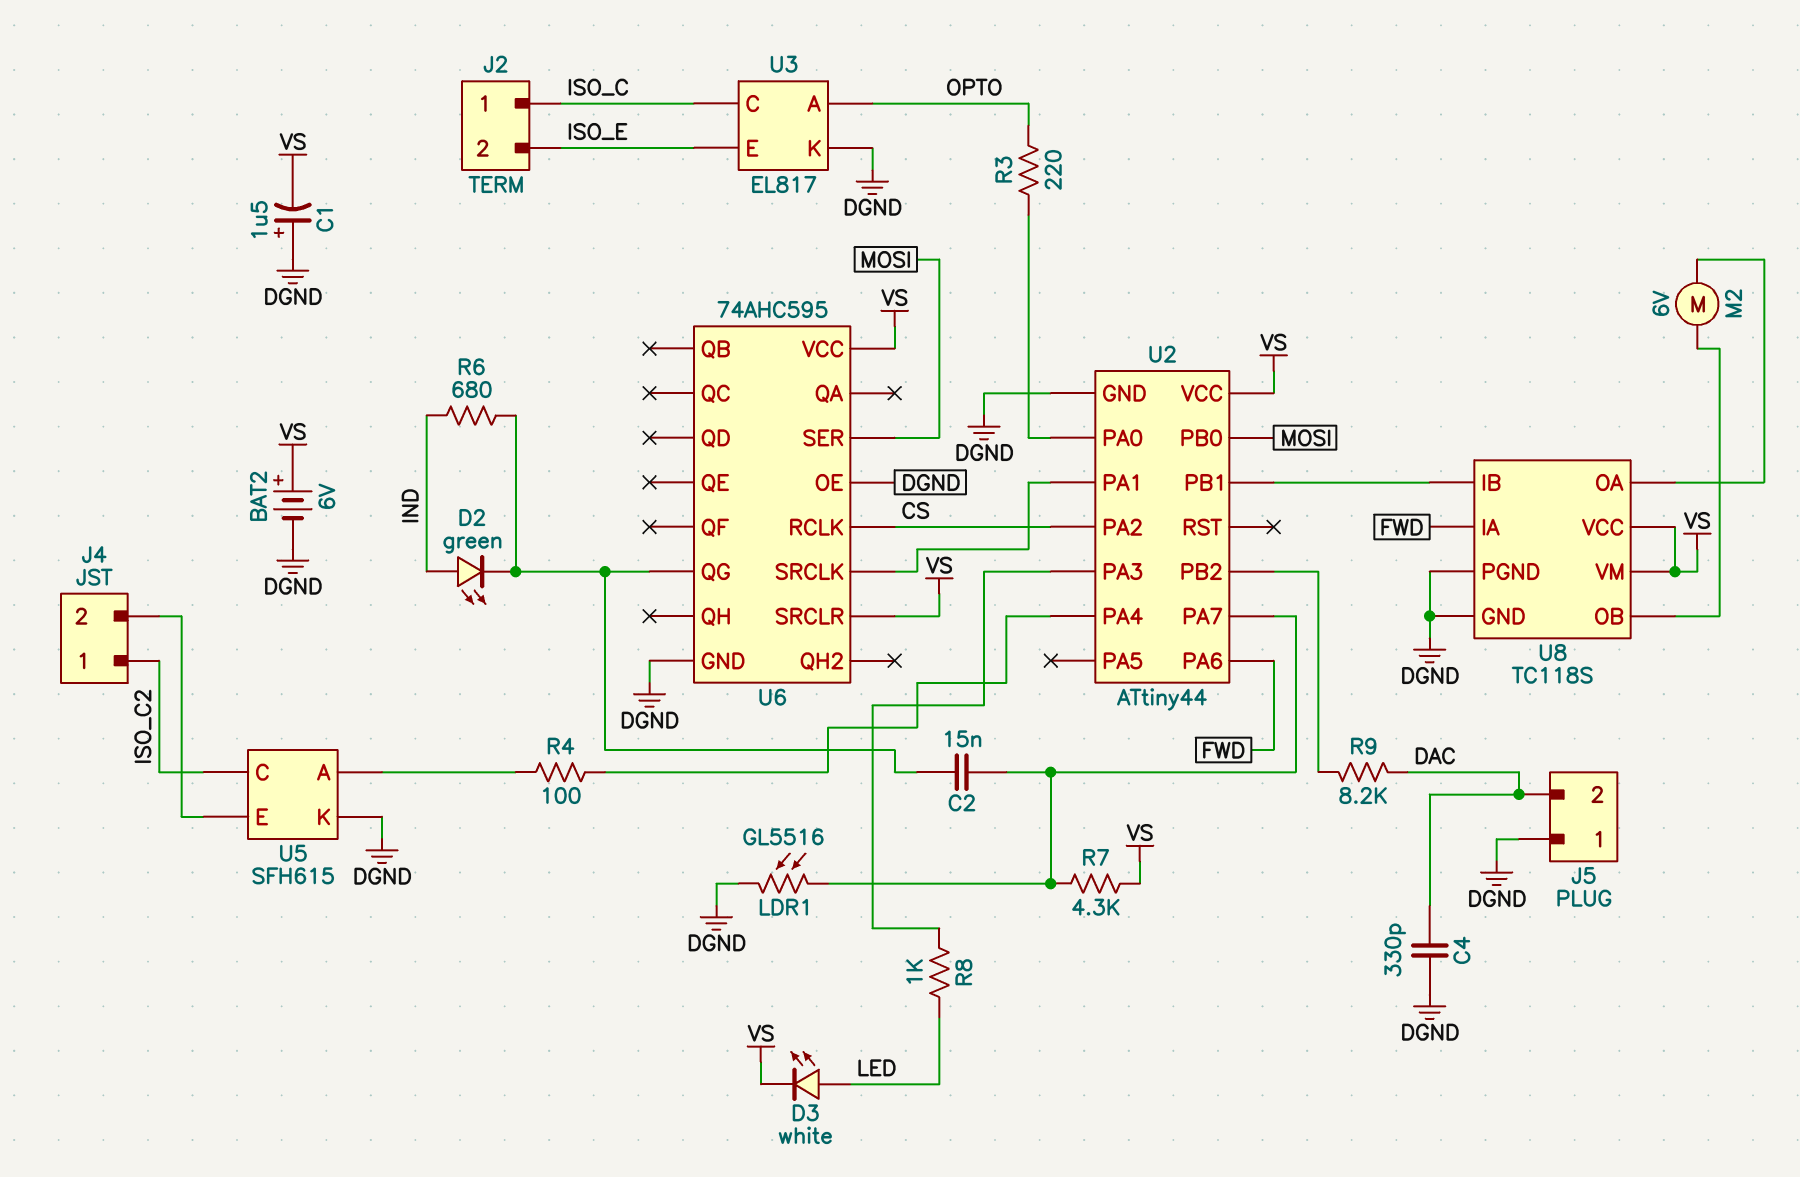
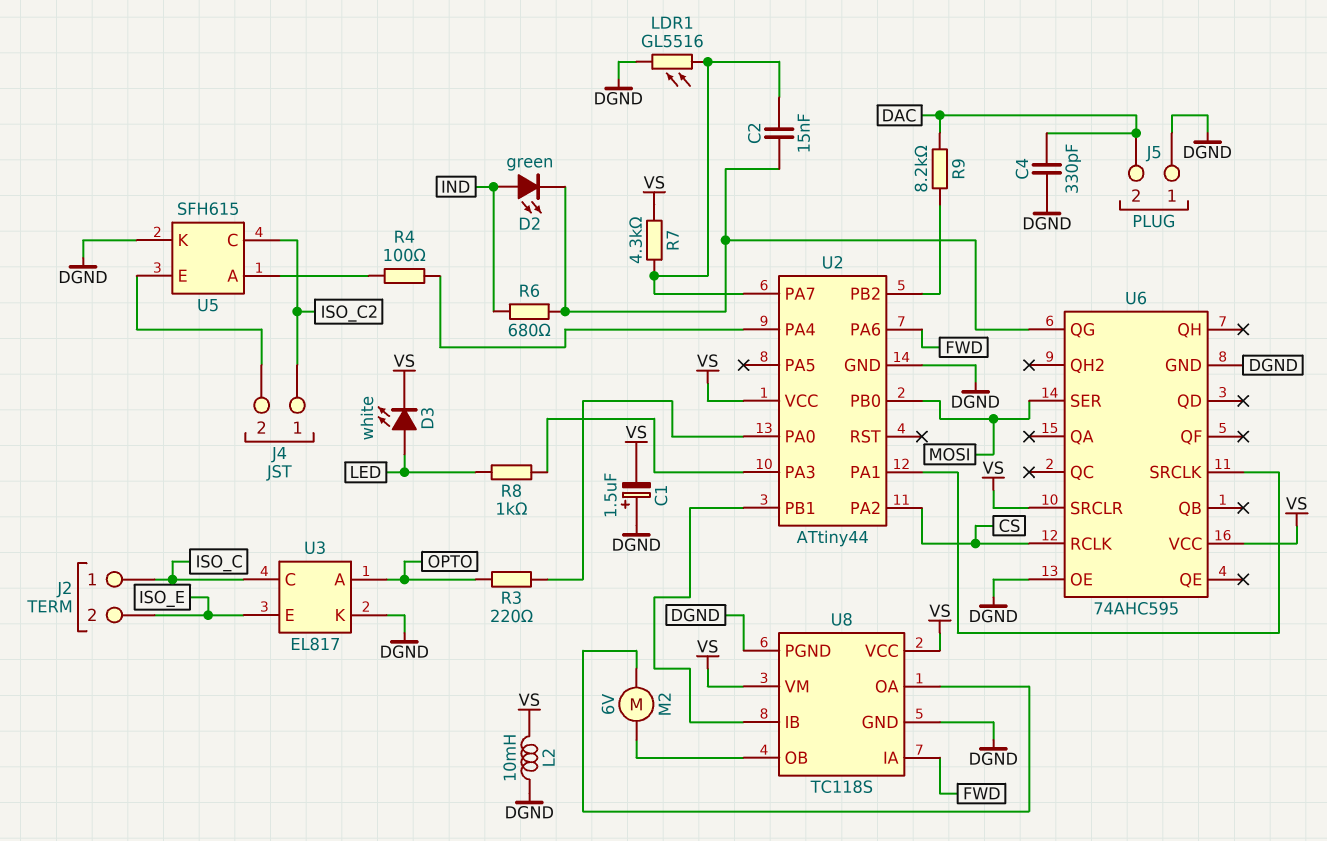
BAT2: 6V (plus VS, minus DGND) -> none
L2: none -> 10mH (DGND, VS)

